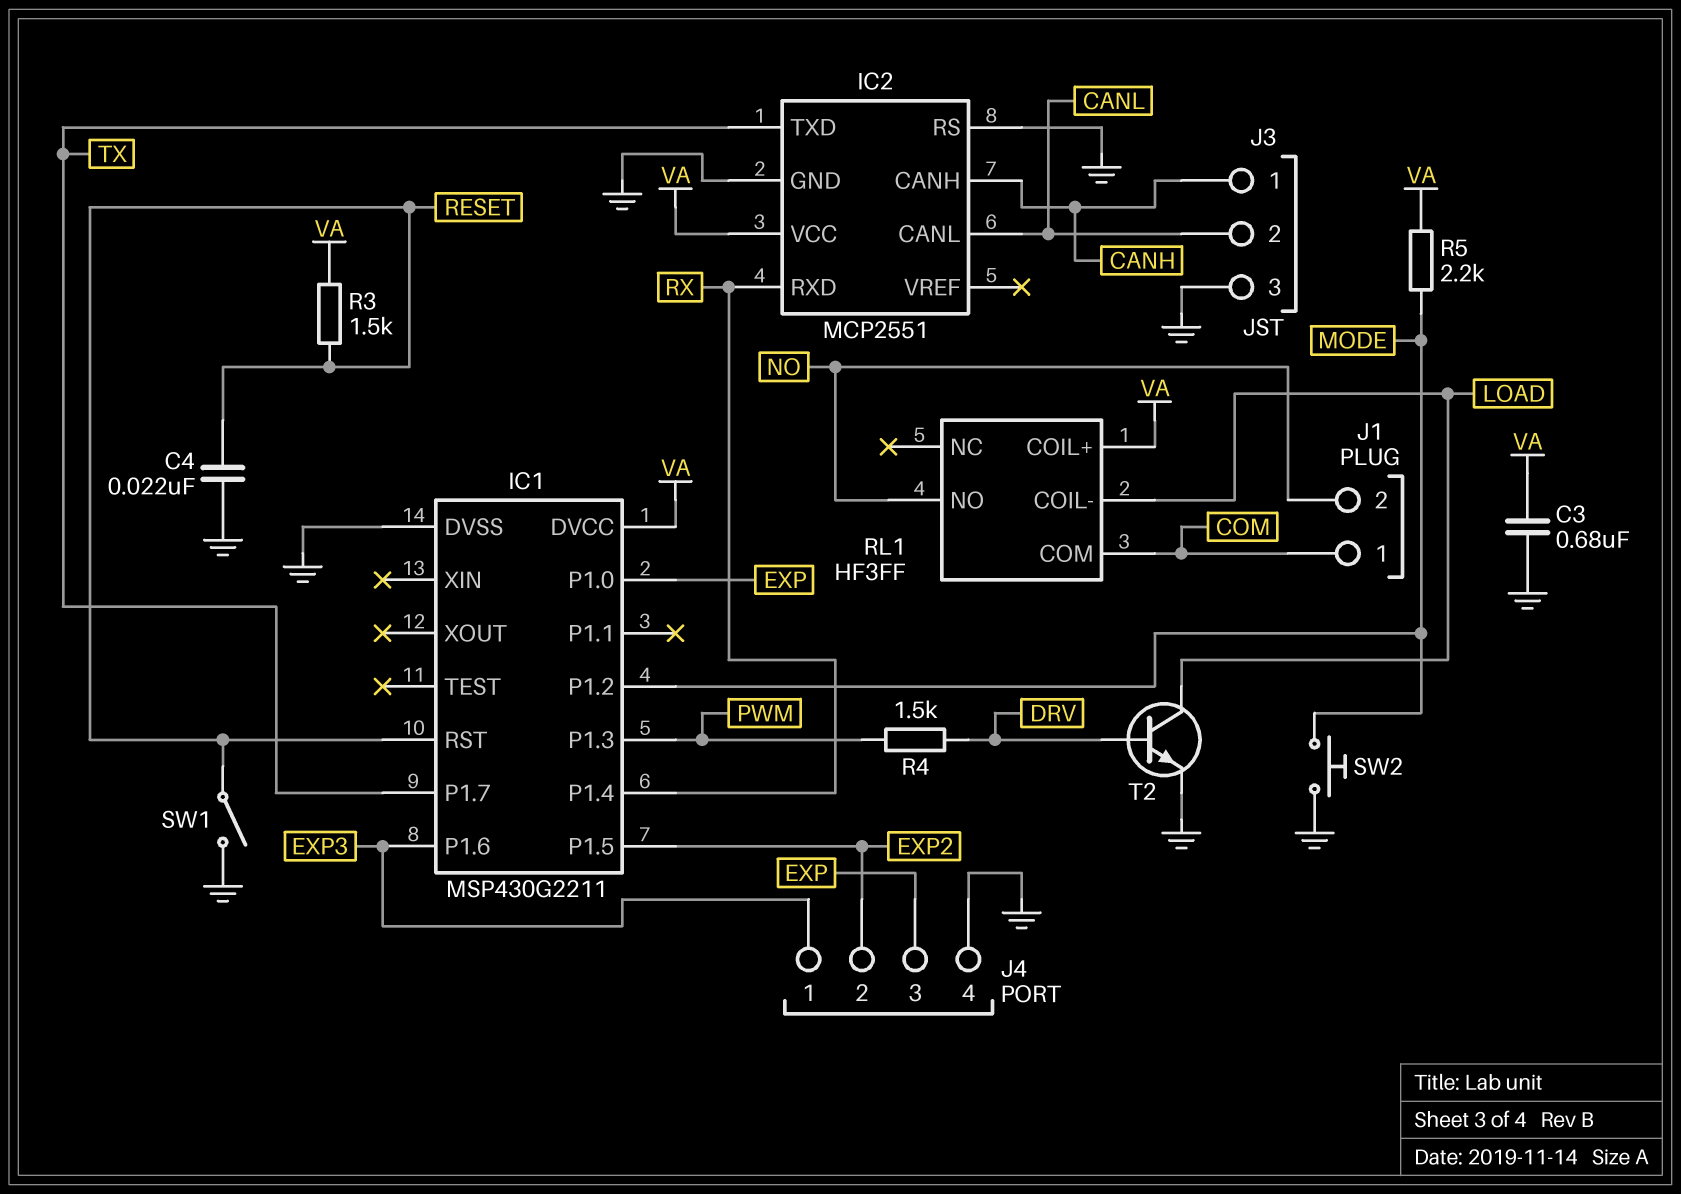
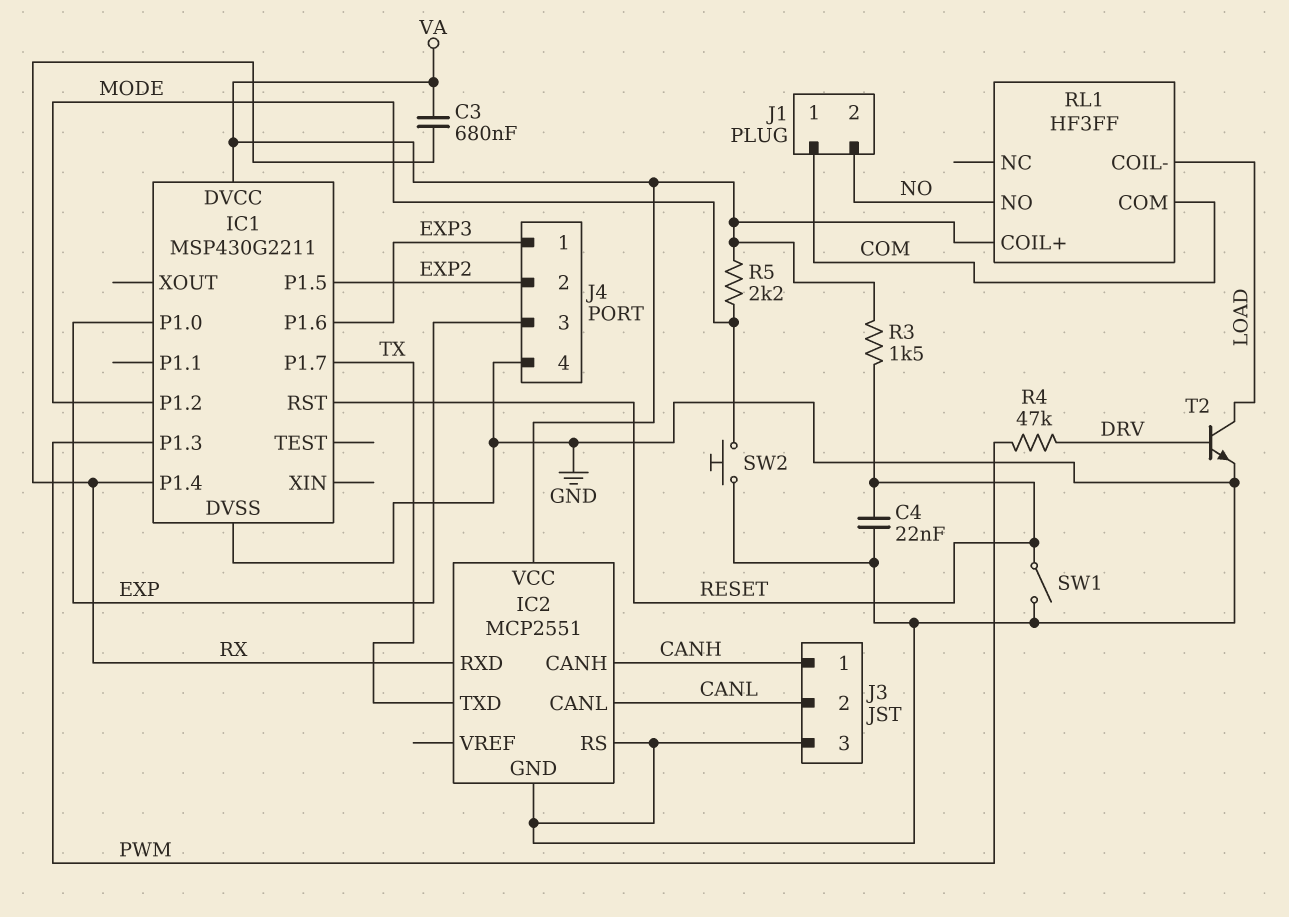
C3: 680nF (GND, VA) -> 680nF (RX, VA)
R4: 1.5k (DRV, PWM) -> 47k (DRV, PWM)

